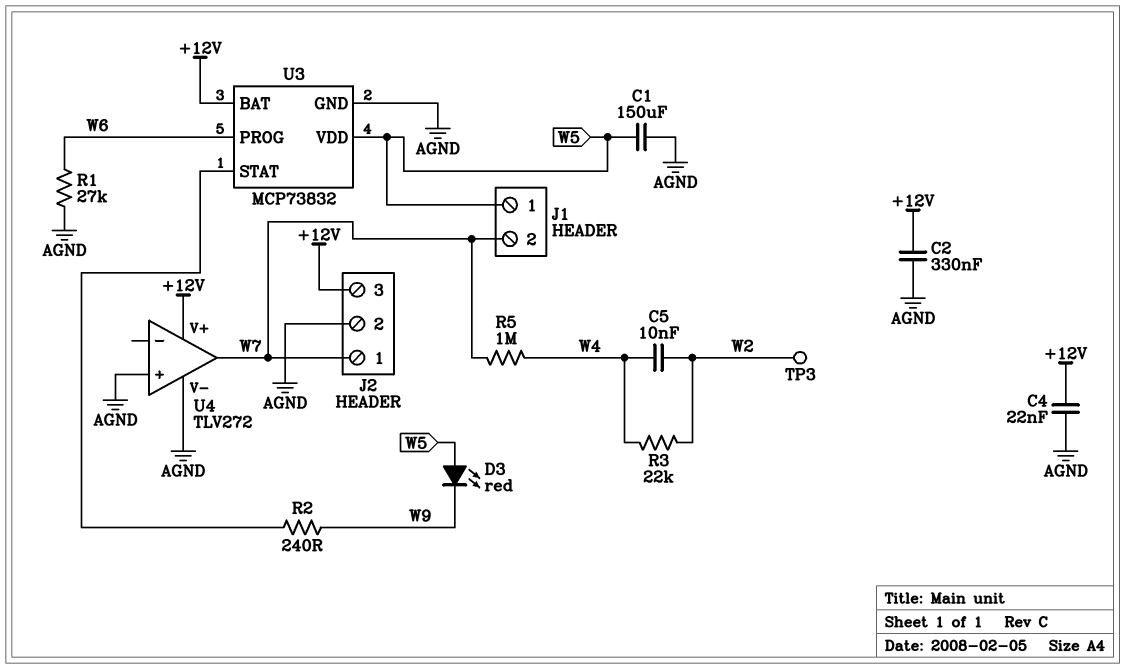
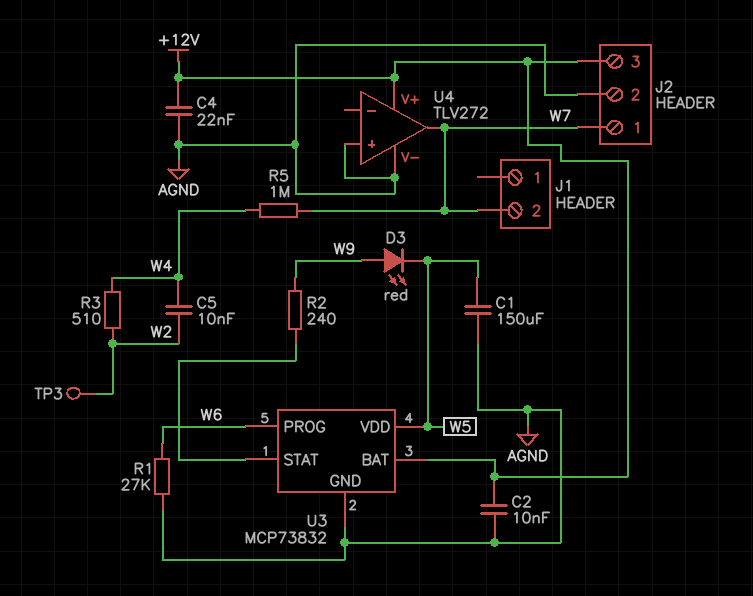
C2: 330nF (+12V, AGND) -> 10nF (+12V, AGND)
D3: LED red (A W5, K W9) -> LED red (A W9, K W5)
J1 pin 1: W5 -> none
R3: 22k (W2, W4) -> 510 (W2, W4)

